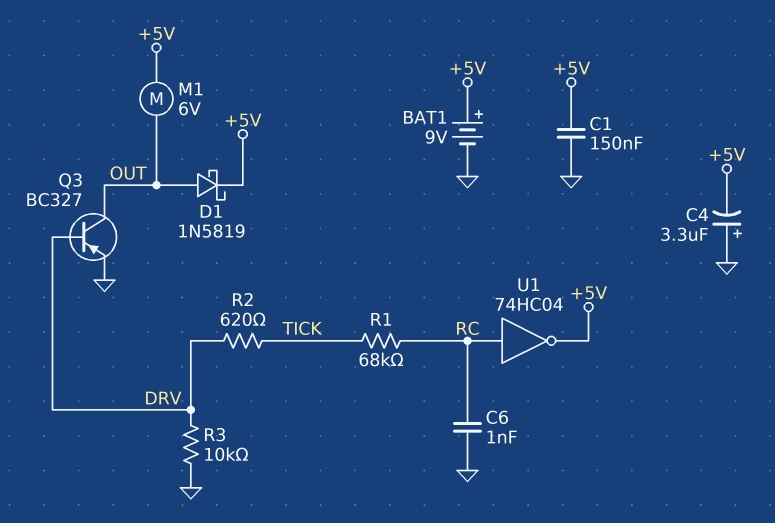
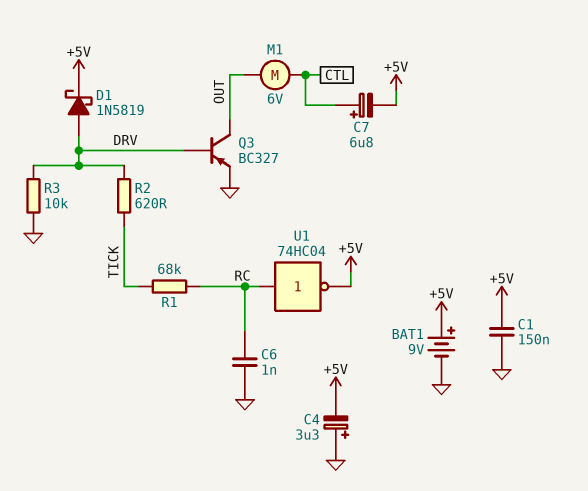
C7: none -> 6.8uF (plus CTL, minus +5V)
D1: schottky 1N5819 (A OUT, K +5V) -> schottky 1N5819 (A DRV, K +5V)
M1: motor 6V (+5V, OUT) -> motor 6V (CTL, OUT)

